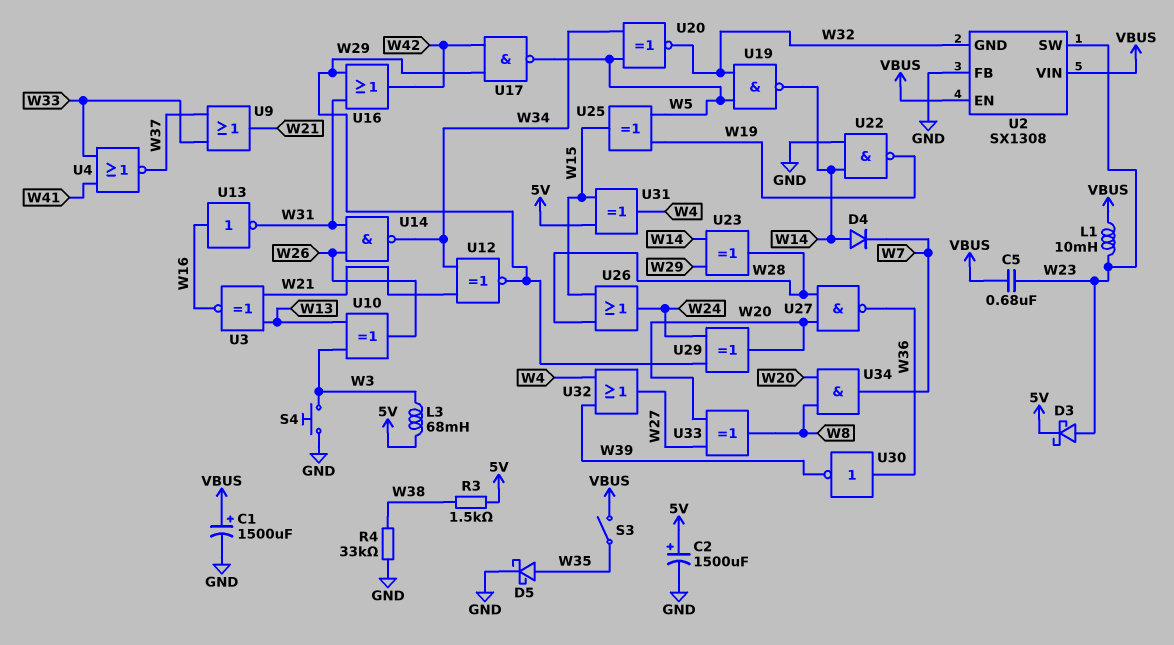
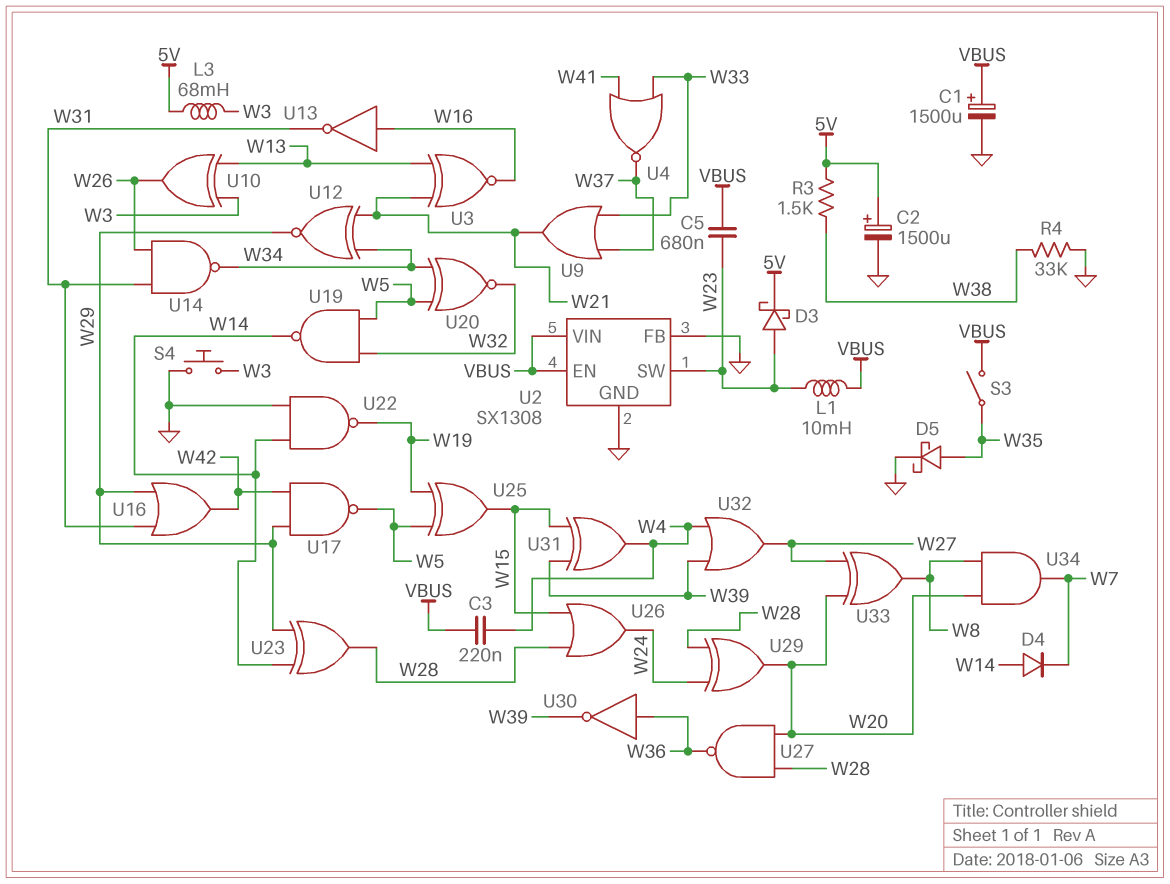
C3: none -> 220nF (VBUS, W4)
U2 pin GND: W32 -> GND
U29: XOR (in W24, in W29, out W20) -> XOR (in W24, in W28, out W20)
U31: XOR (in 5V, in W15, out W4) -> XOR (in W15, in W39, out W4)

